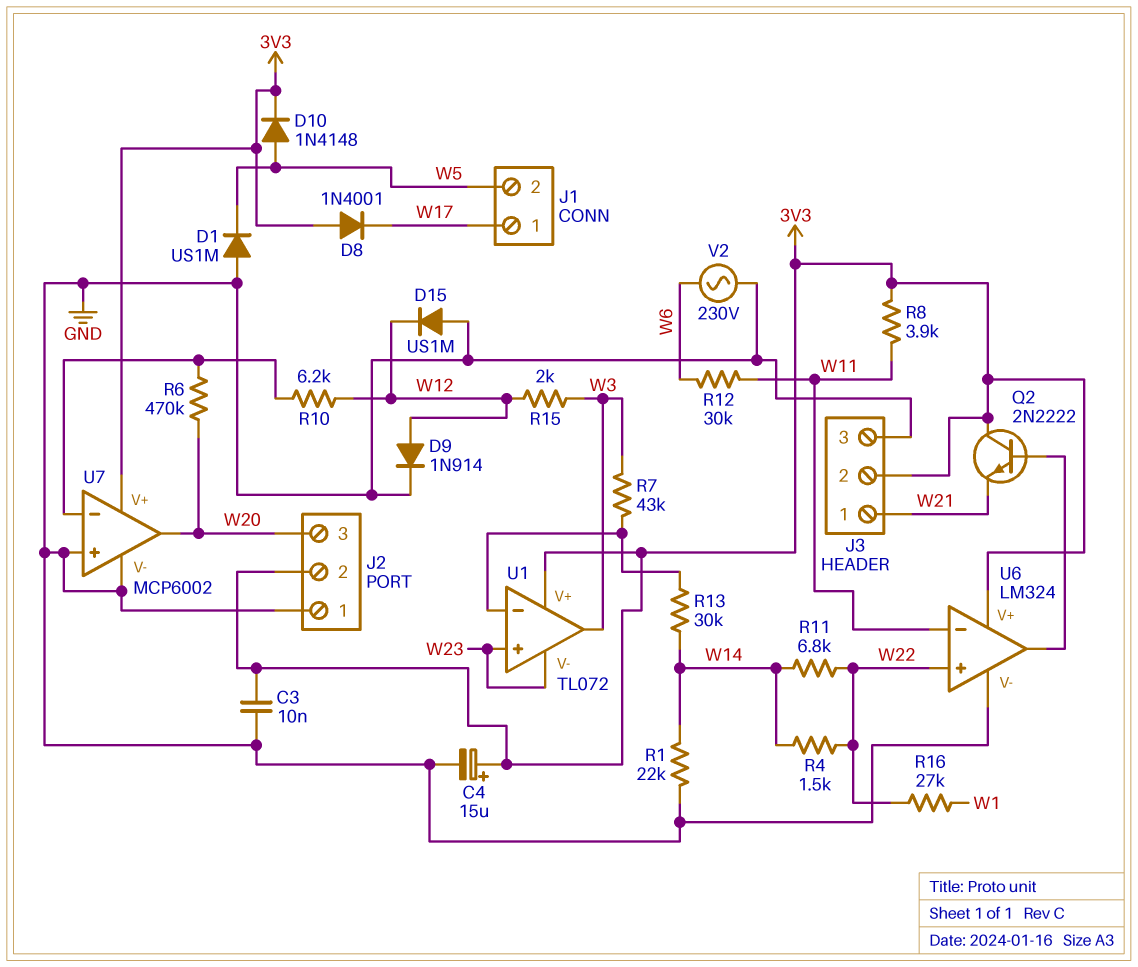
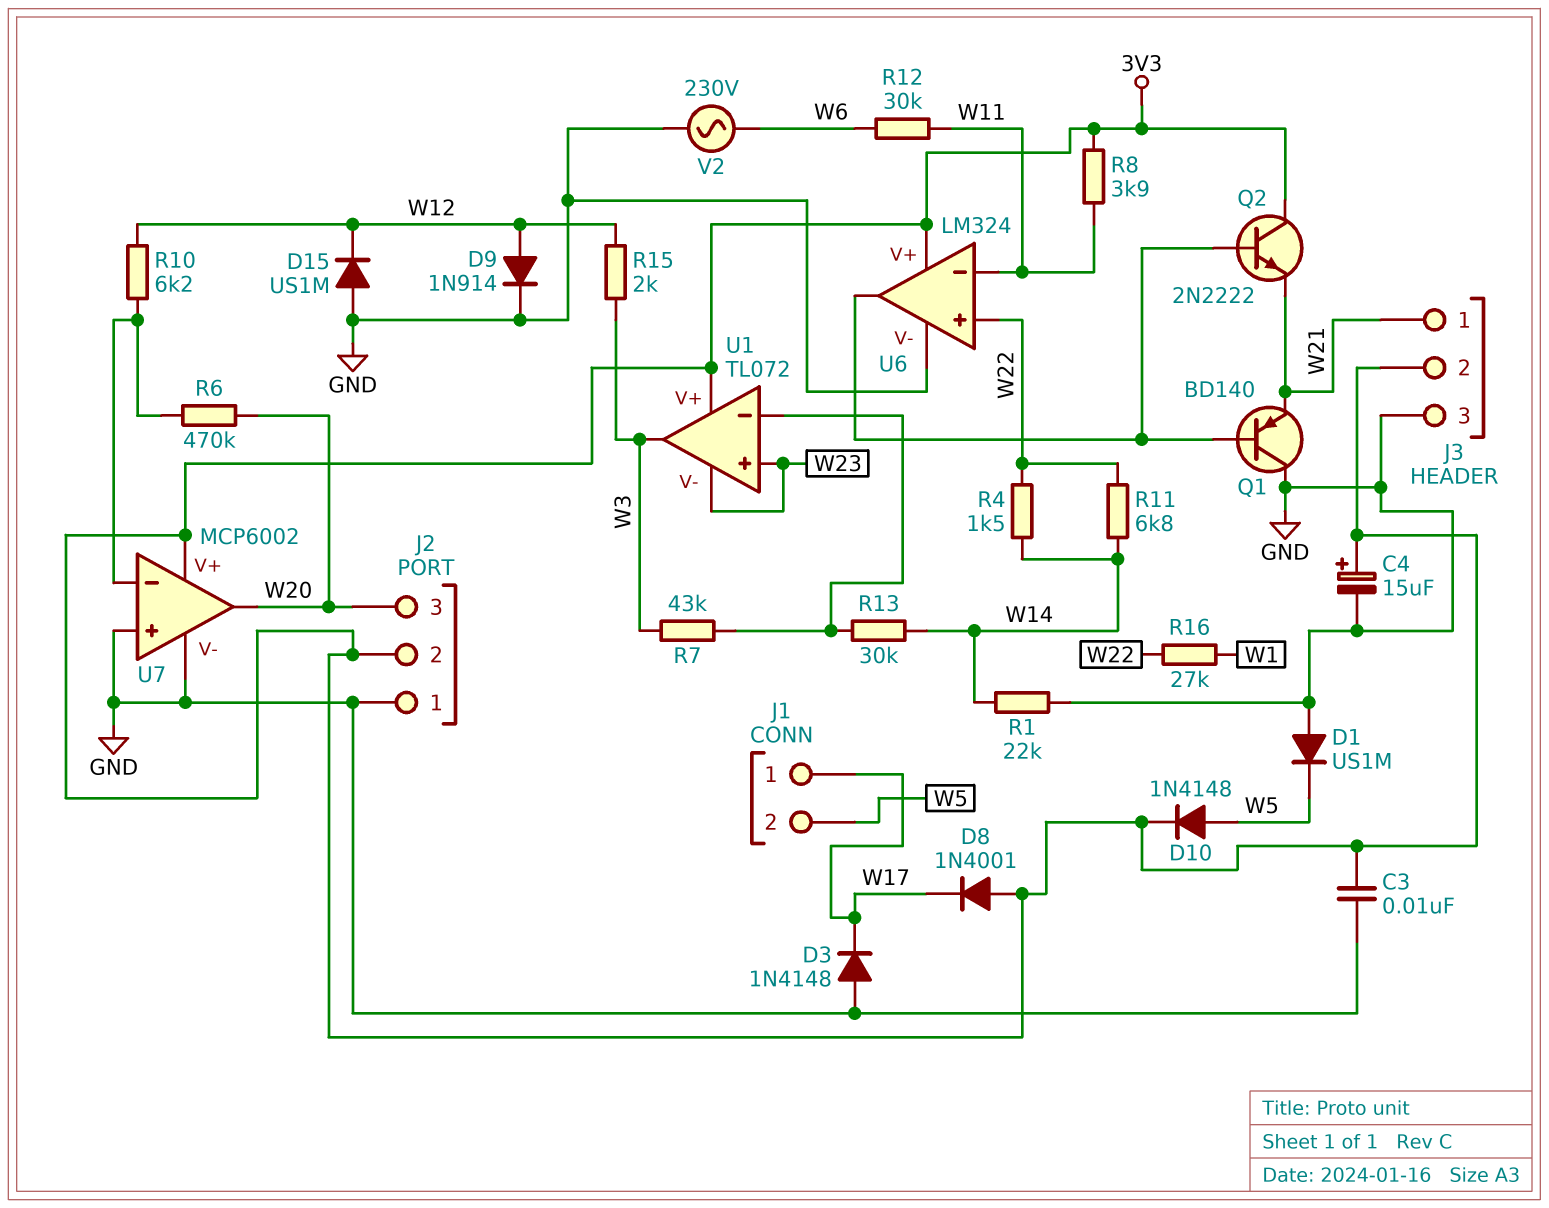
D3: none -> diode 1N4148 (A GND, K W17)
Q1: none -> PNP BD140 (B U6/out, C GND, E W21)

